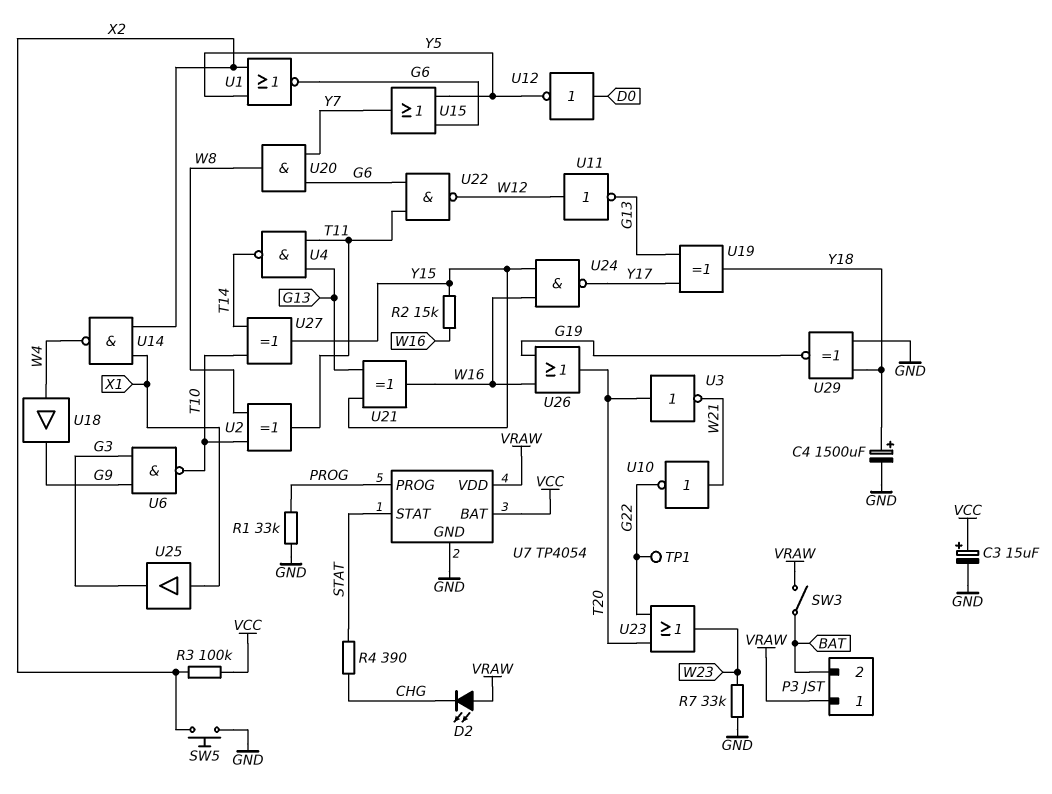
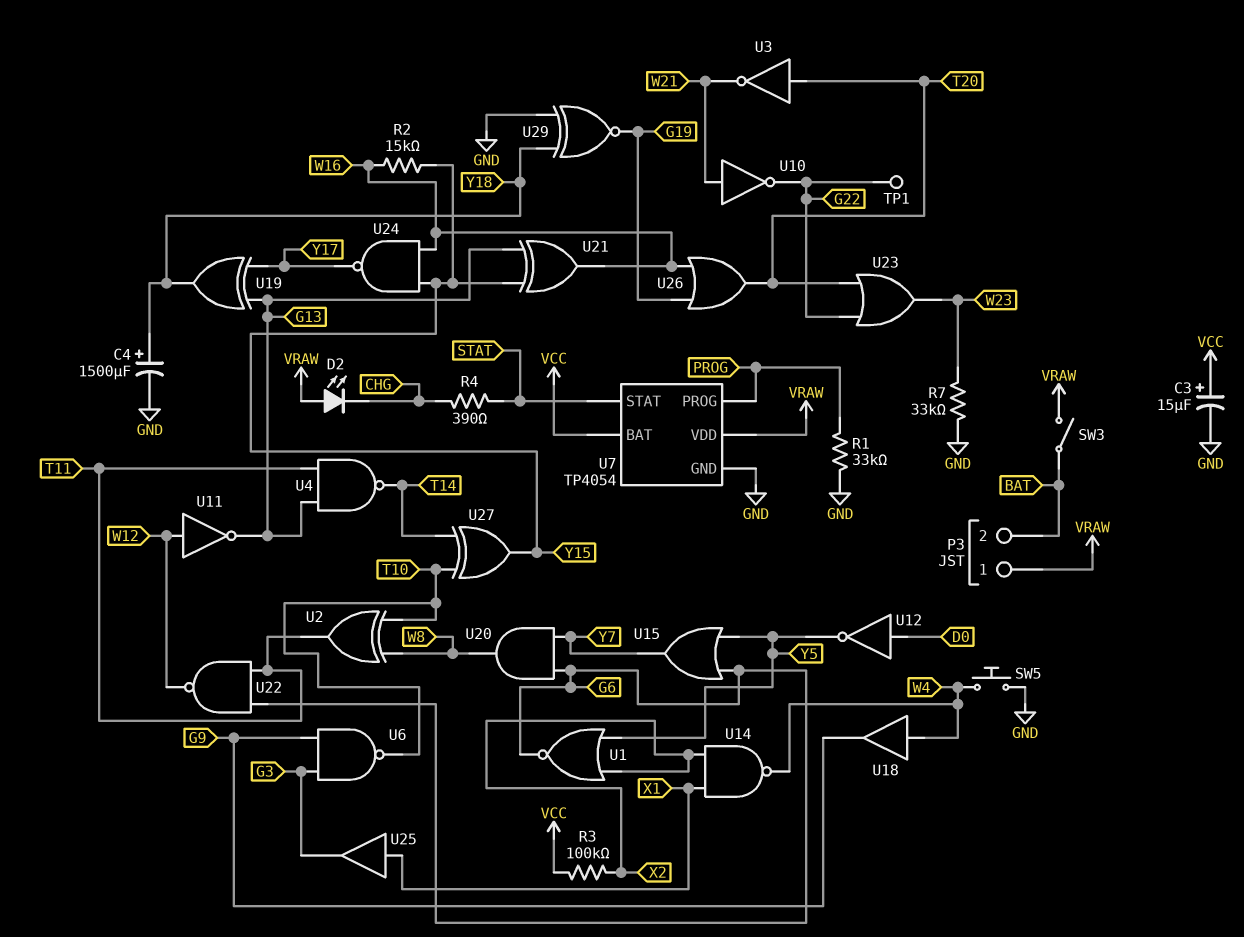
SW5: button (GND, X2) -> button (GND, W4)

